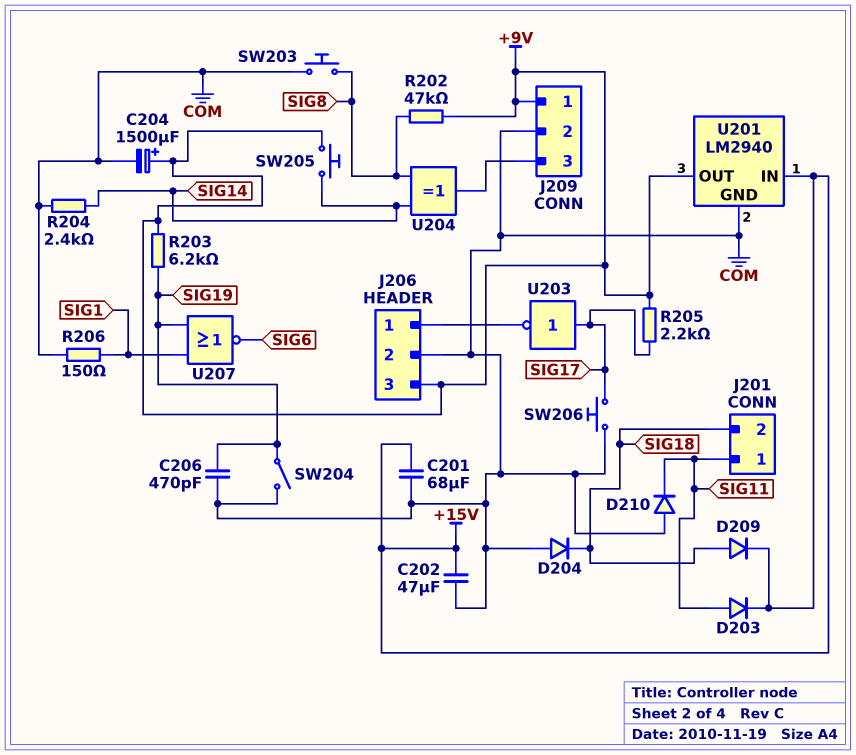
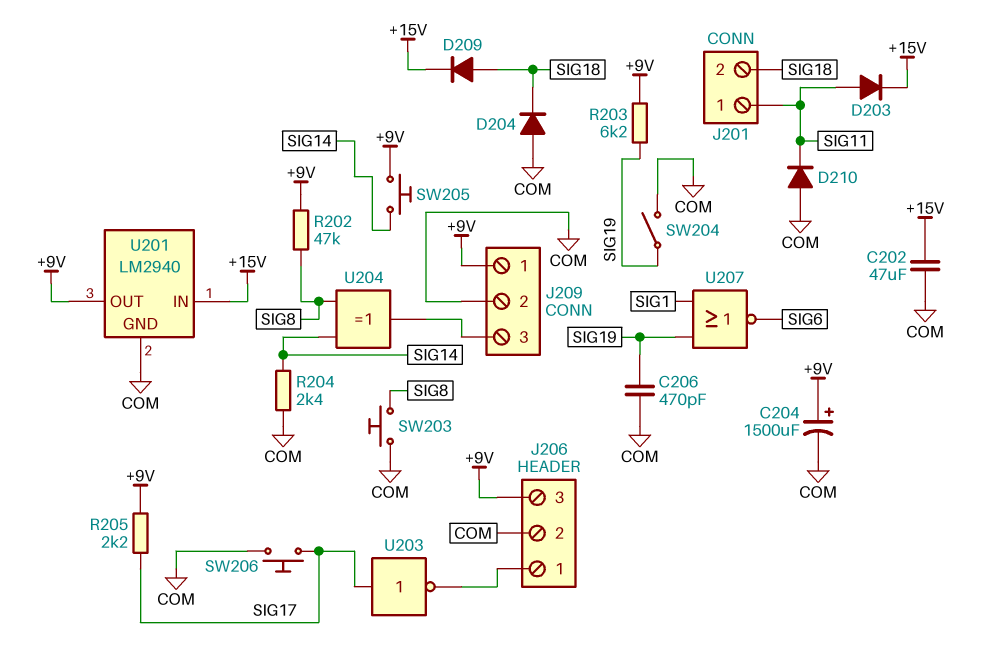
C201: 68uF (+15V, COM) -> none
R206: 150 (COM, SIG1) -> none

